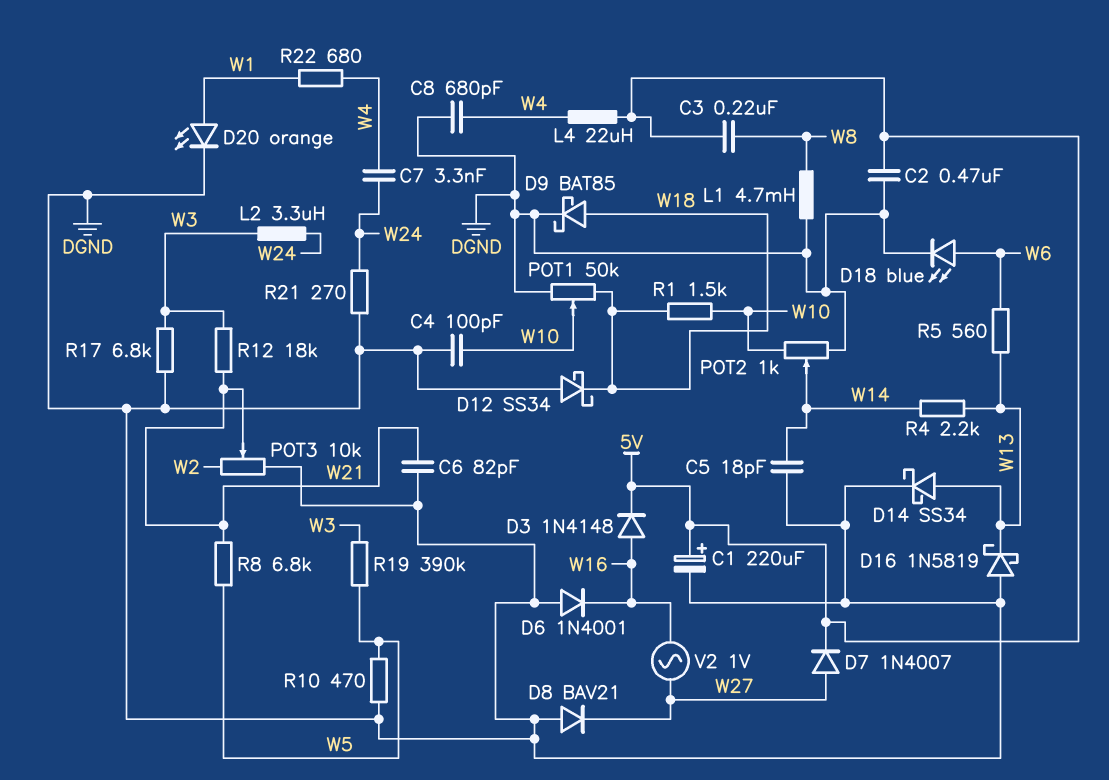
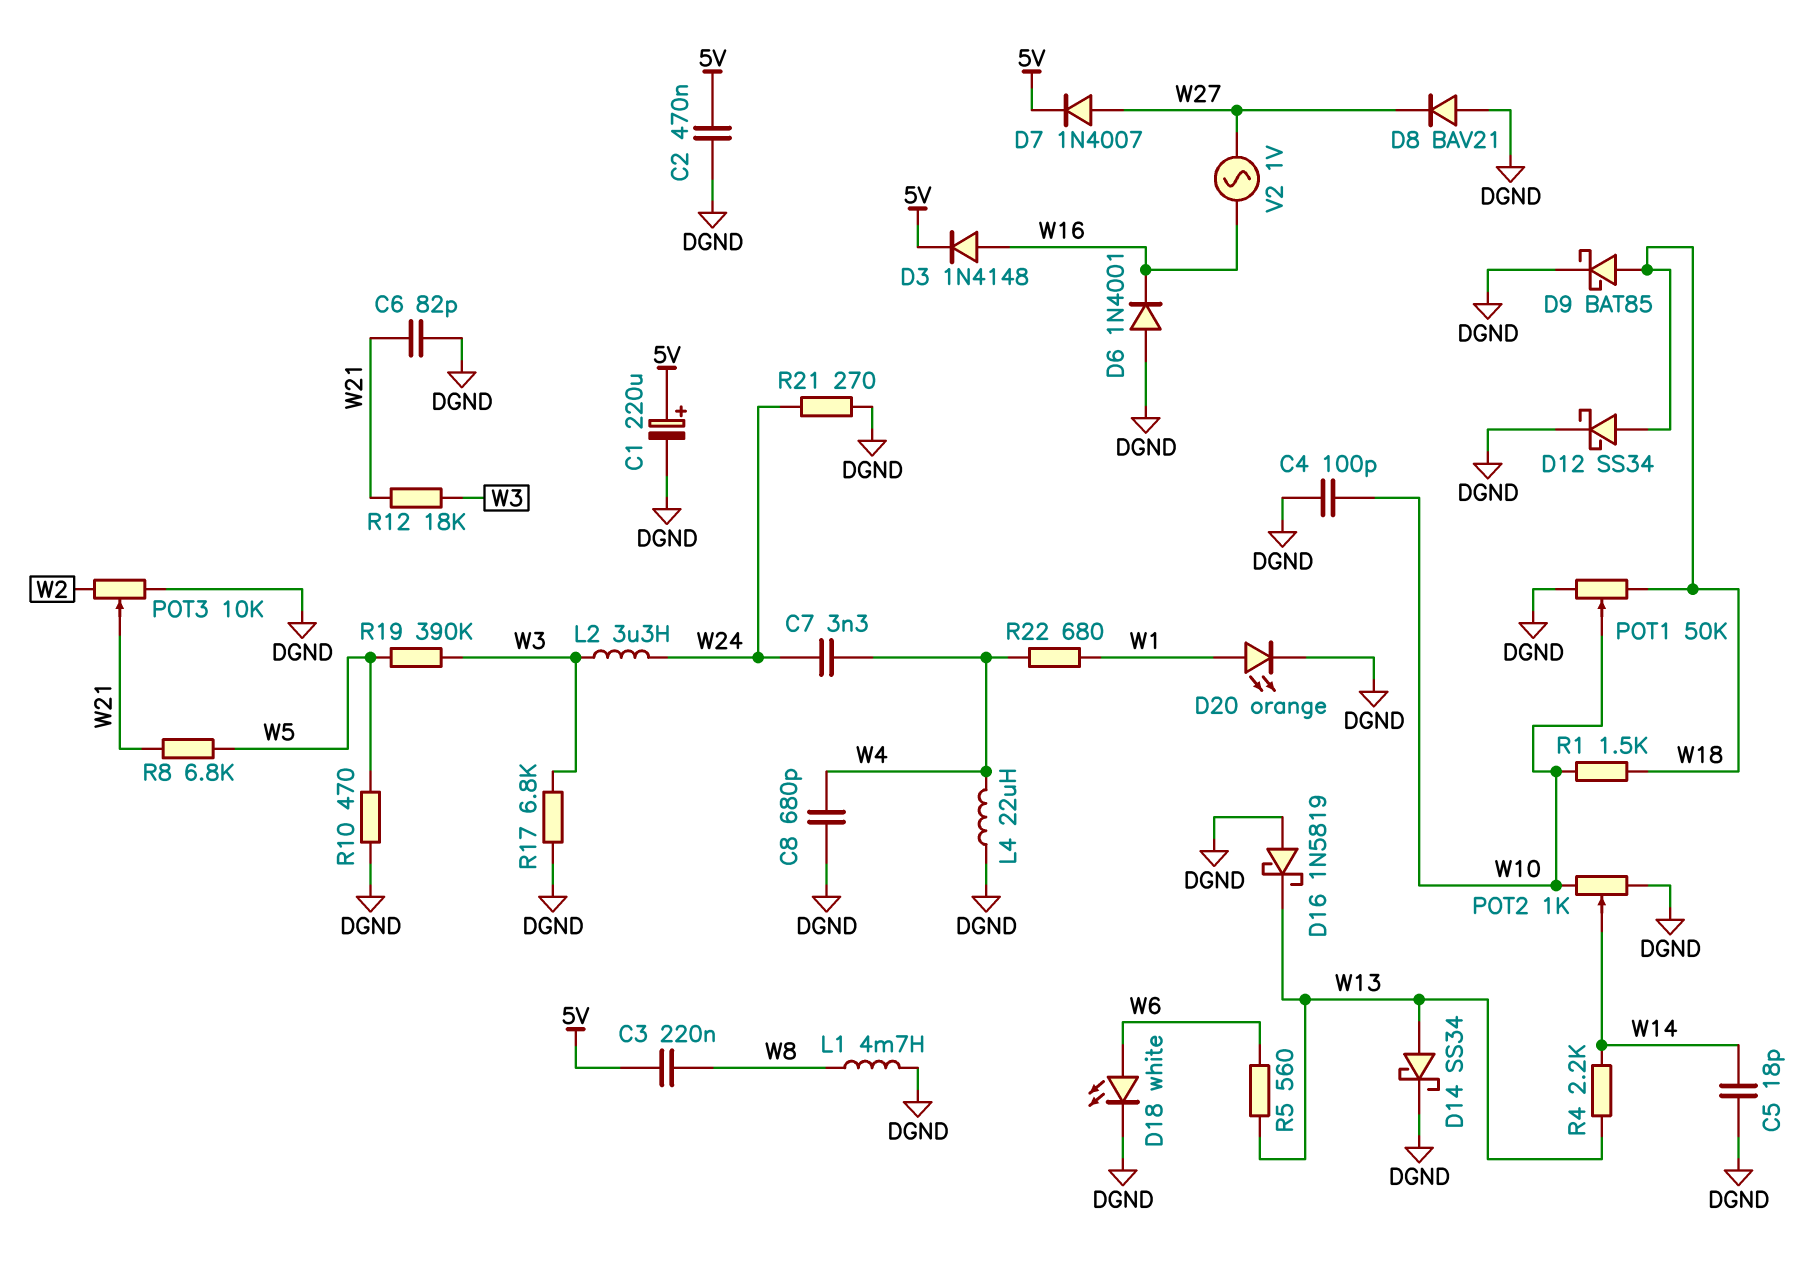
D12: schottky SS34 (A DGND, K W18) -> schottky SS34 (A W18, K DGND)
D18: LED blue (A W6, K DGND) -> LED white (A W6, K DGND)
L4: 22uH (5V, W4) -> 22uH (DGND, W4)

